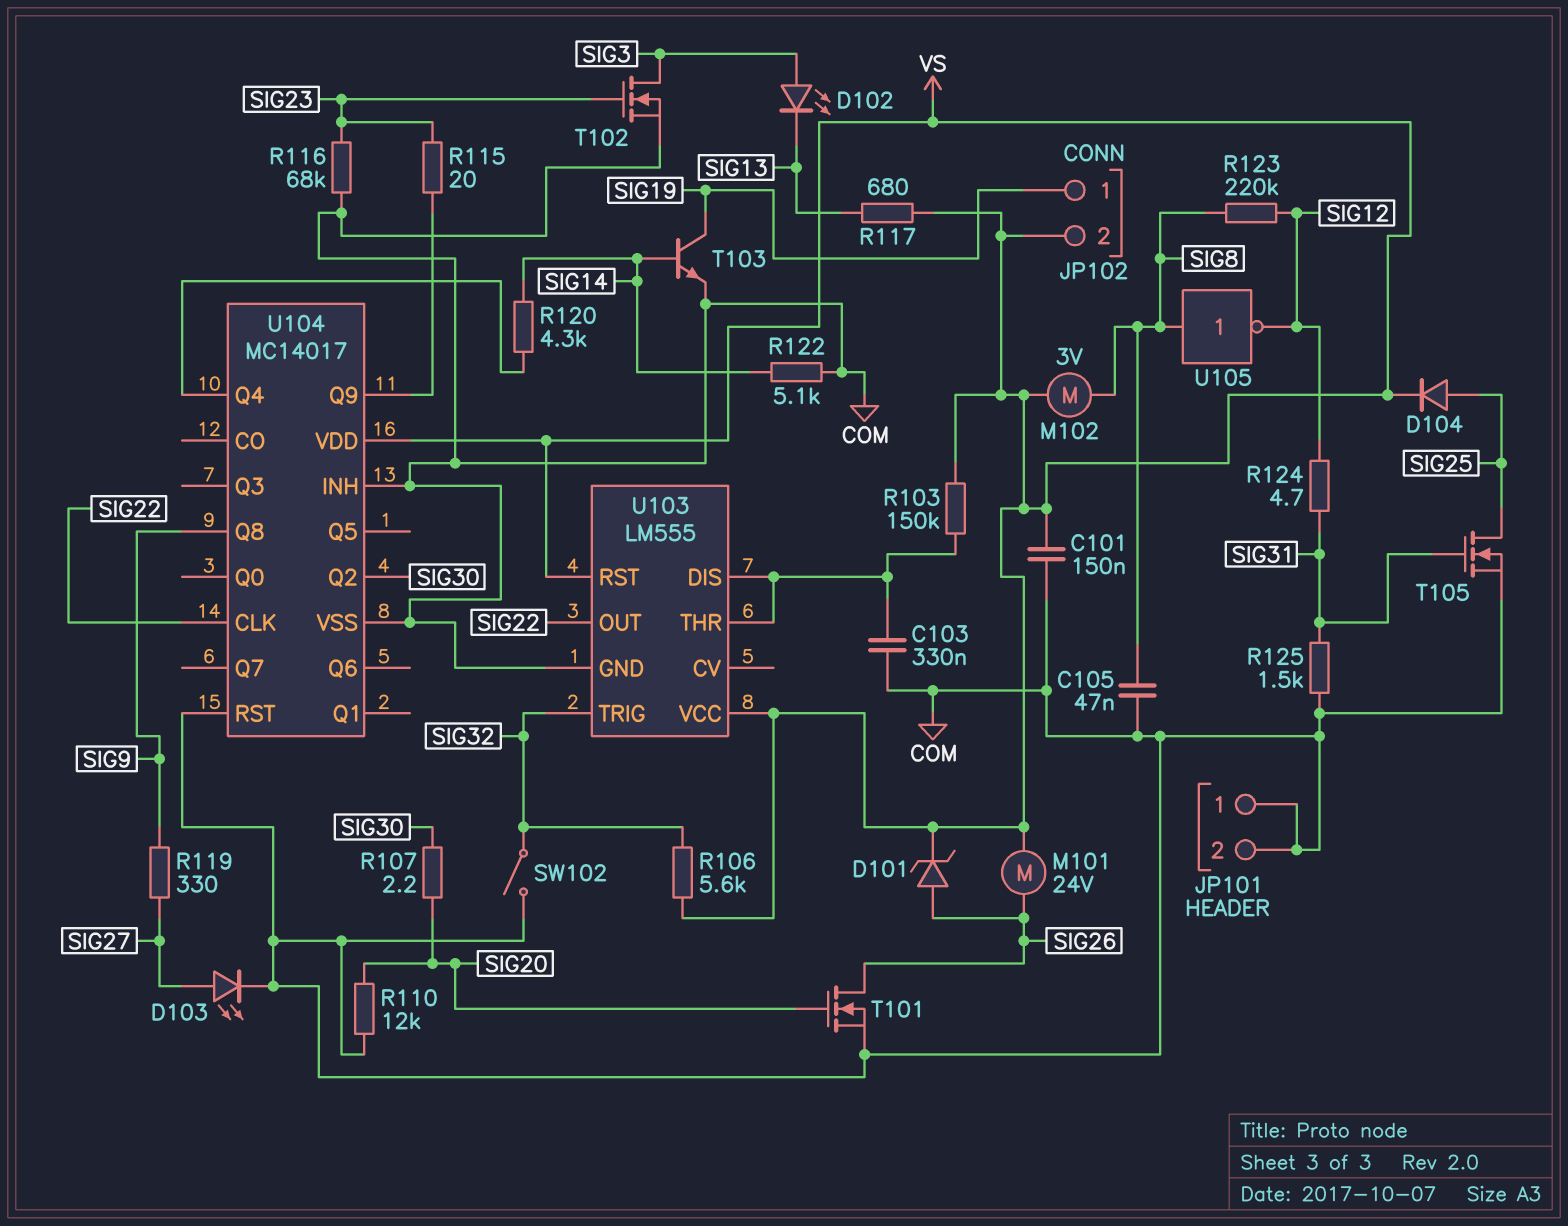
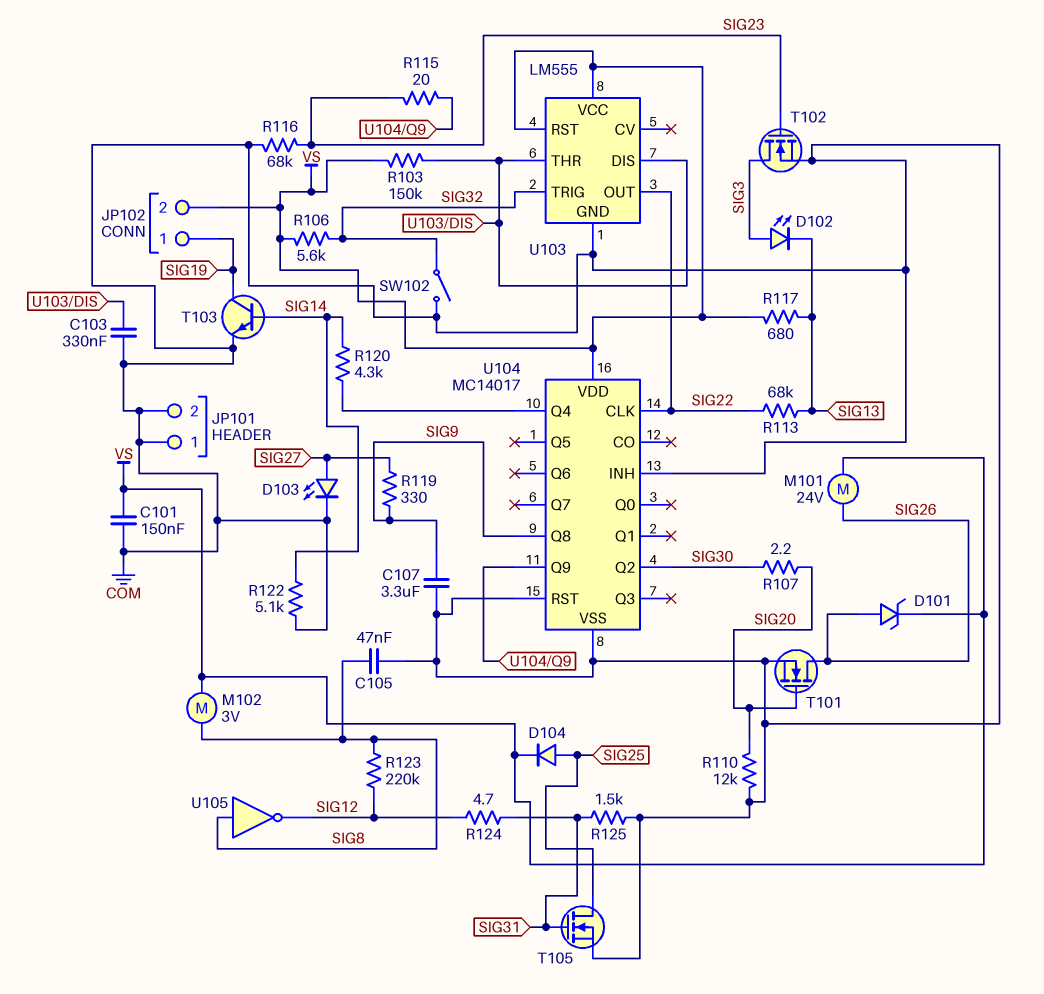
C107: none -> 3.3uF (COM, SIG9)
R113: none -> 68k (SIG13, SIG22)

